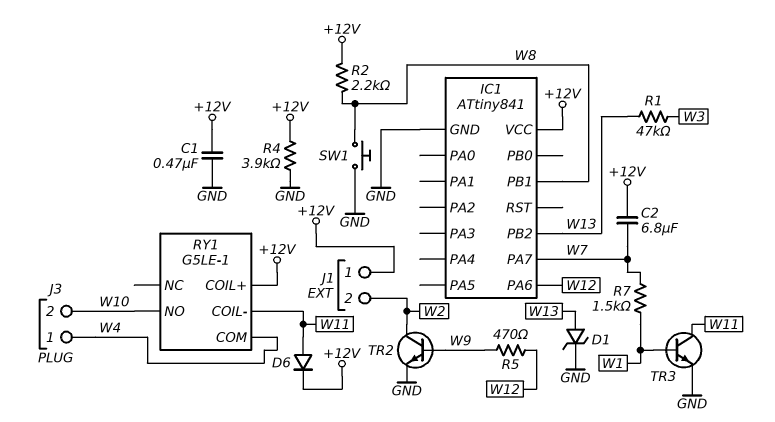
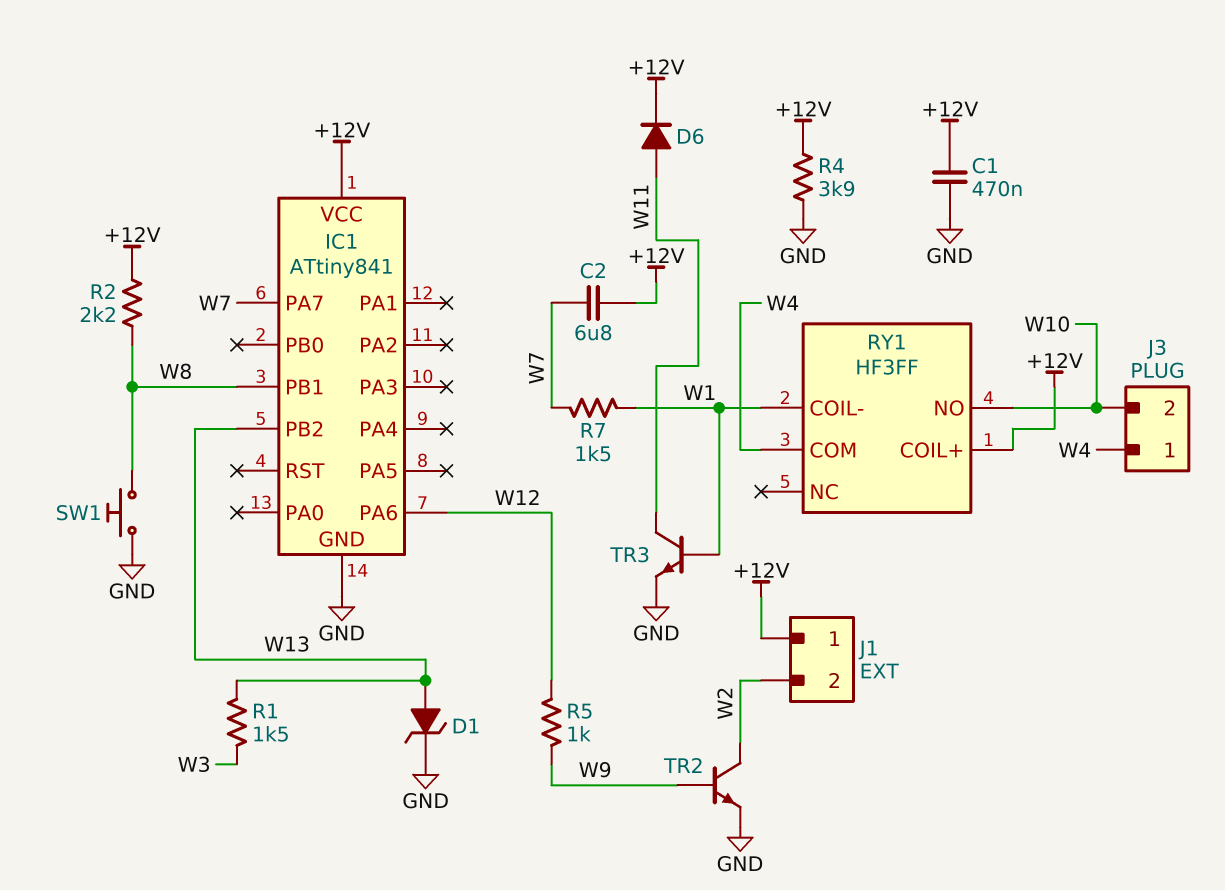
R1: 47k (W3, W13) -> 1.5k (W3, W13)
R5: 470 (W9, W12) -> 1k (W9, W12)
RY1: G5LE-1 -> HF3FF
RY1 pin COIL-: W11 -> W1

